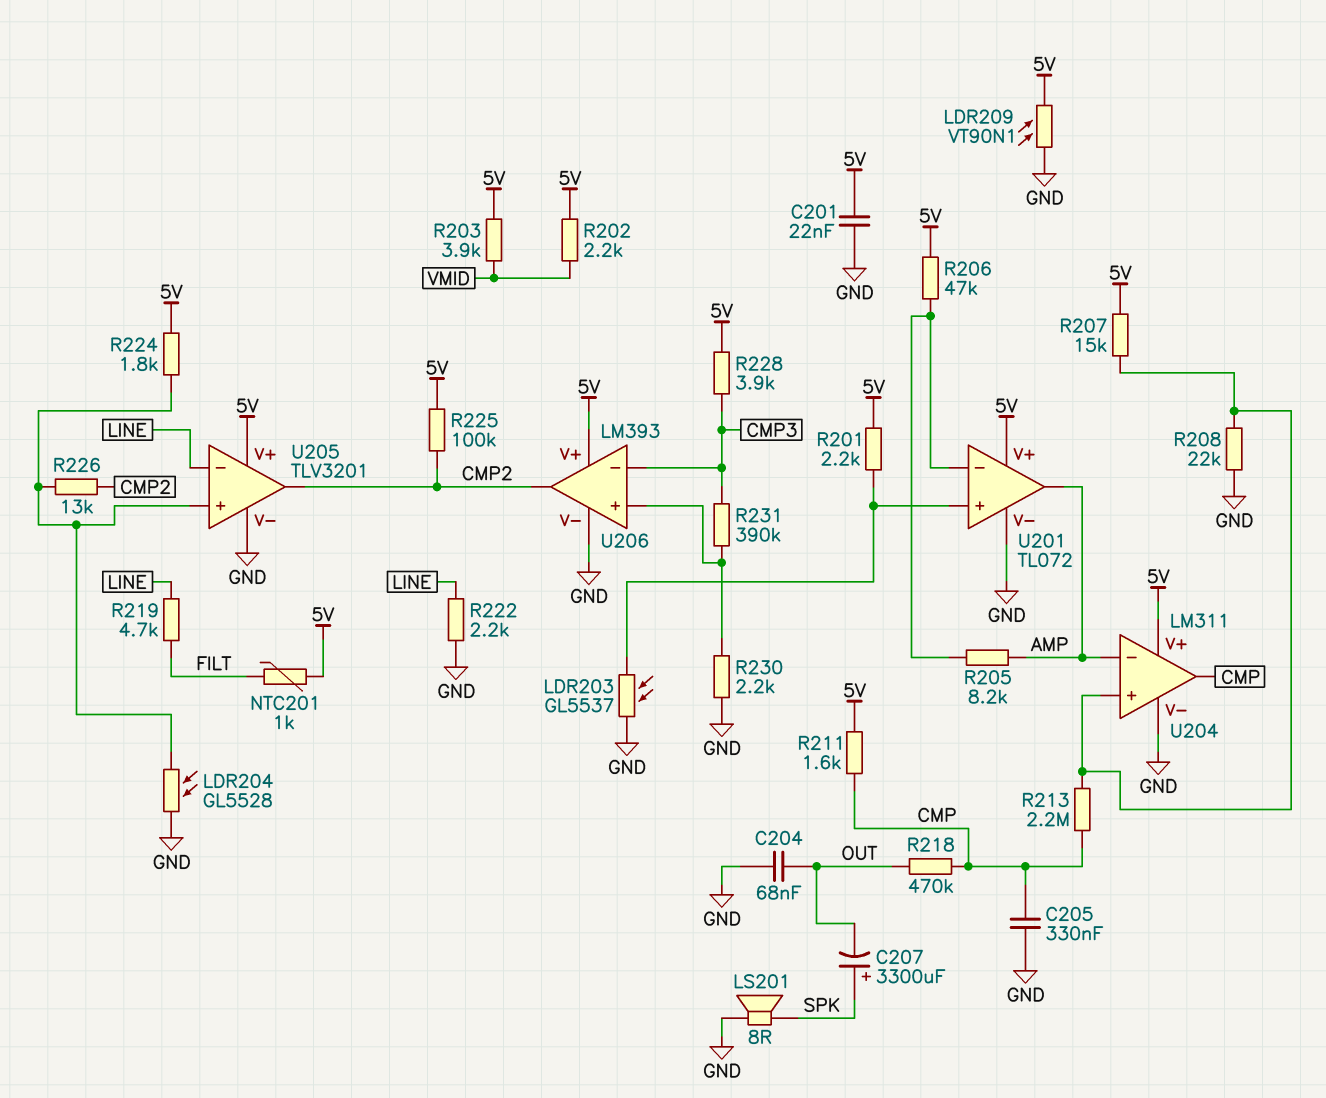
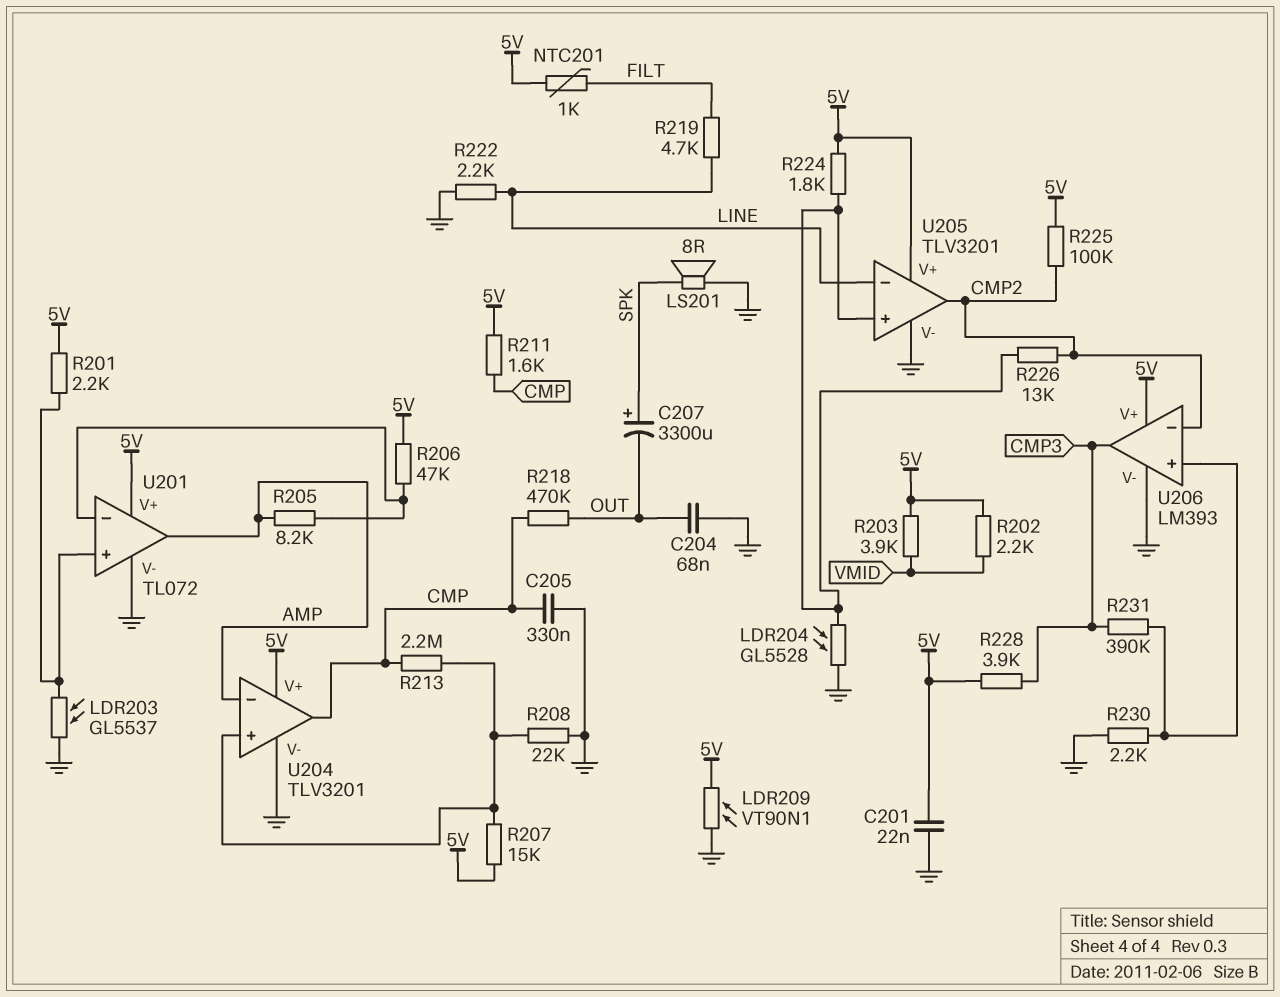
U204: LM311 -> TLV3201
U206 pin in-: CMP3 -> CMP2
U206 pin out: CMP2 -> CMP3

